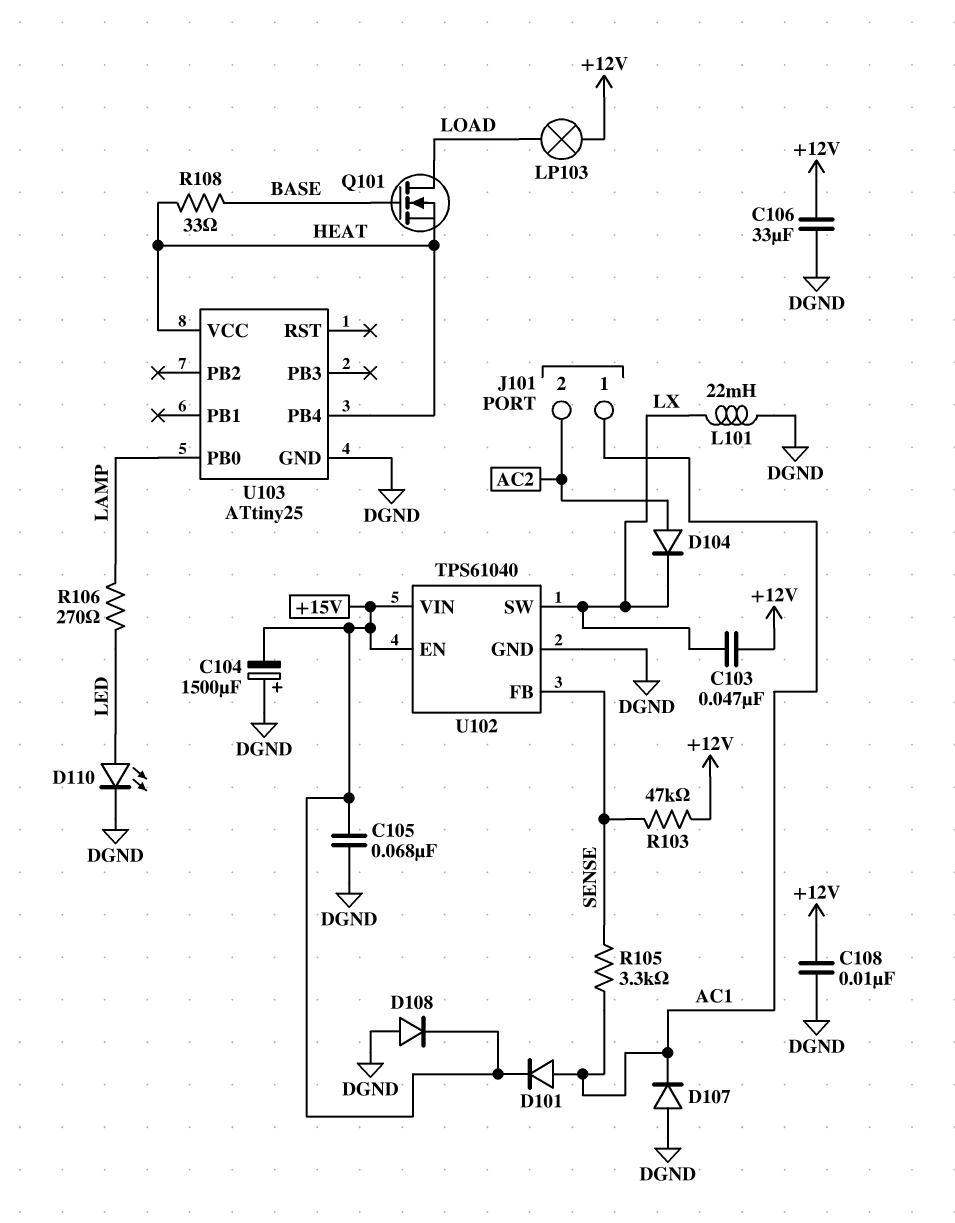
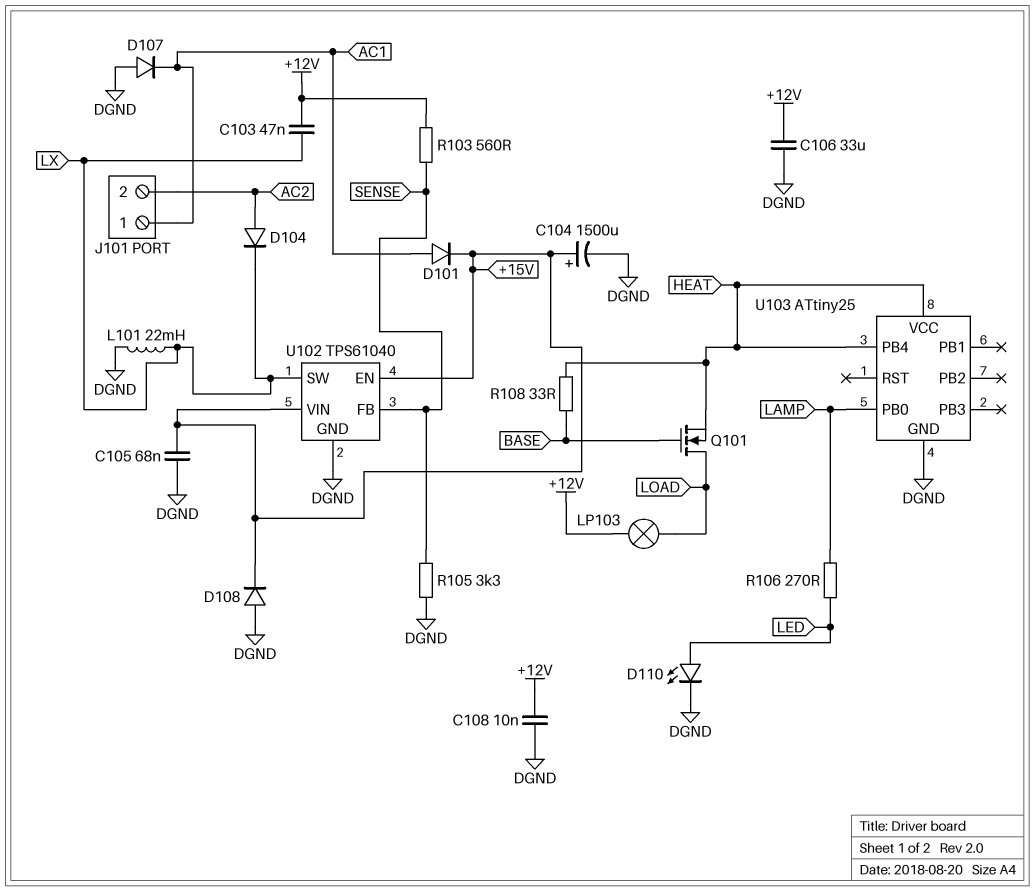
C104: 1500uF (plus DGND, minus +15V) -> 1500uF (plus +15V, minus DGND)
R103: 47k (+12V, SENSE) -> 560 (+12V, SENSE)
R105: 3.3k (AC1, SENSE) -> 3.3k (DGND, SENSE)

